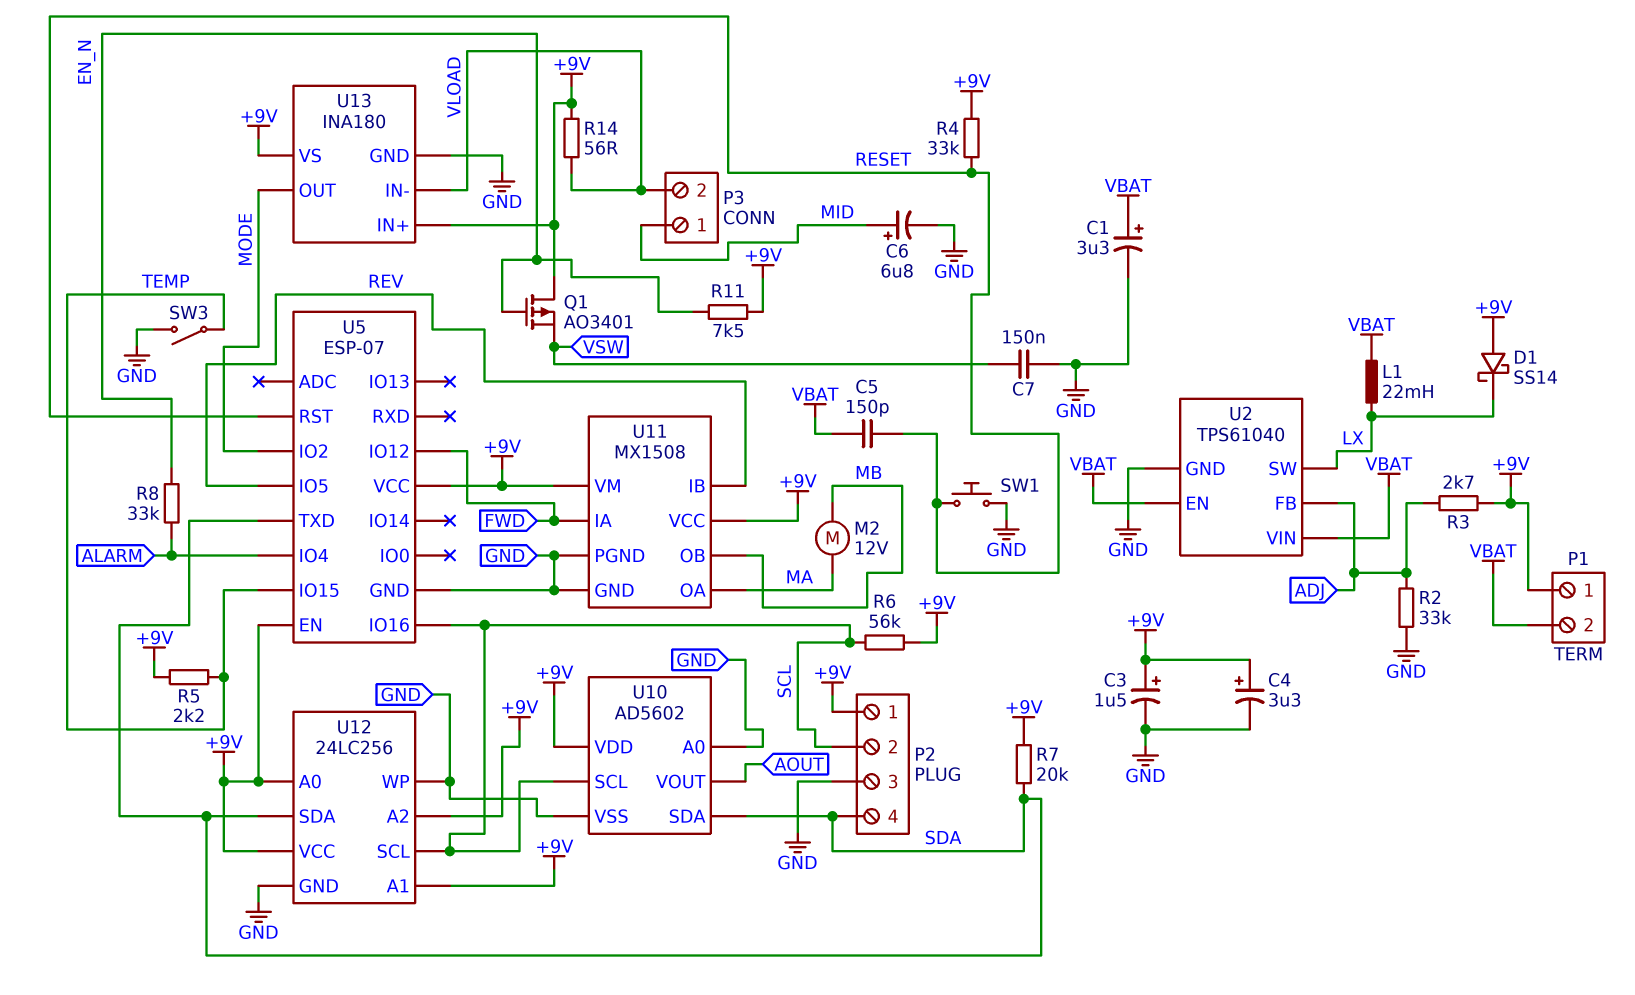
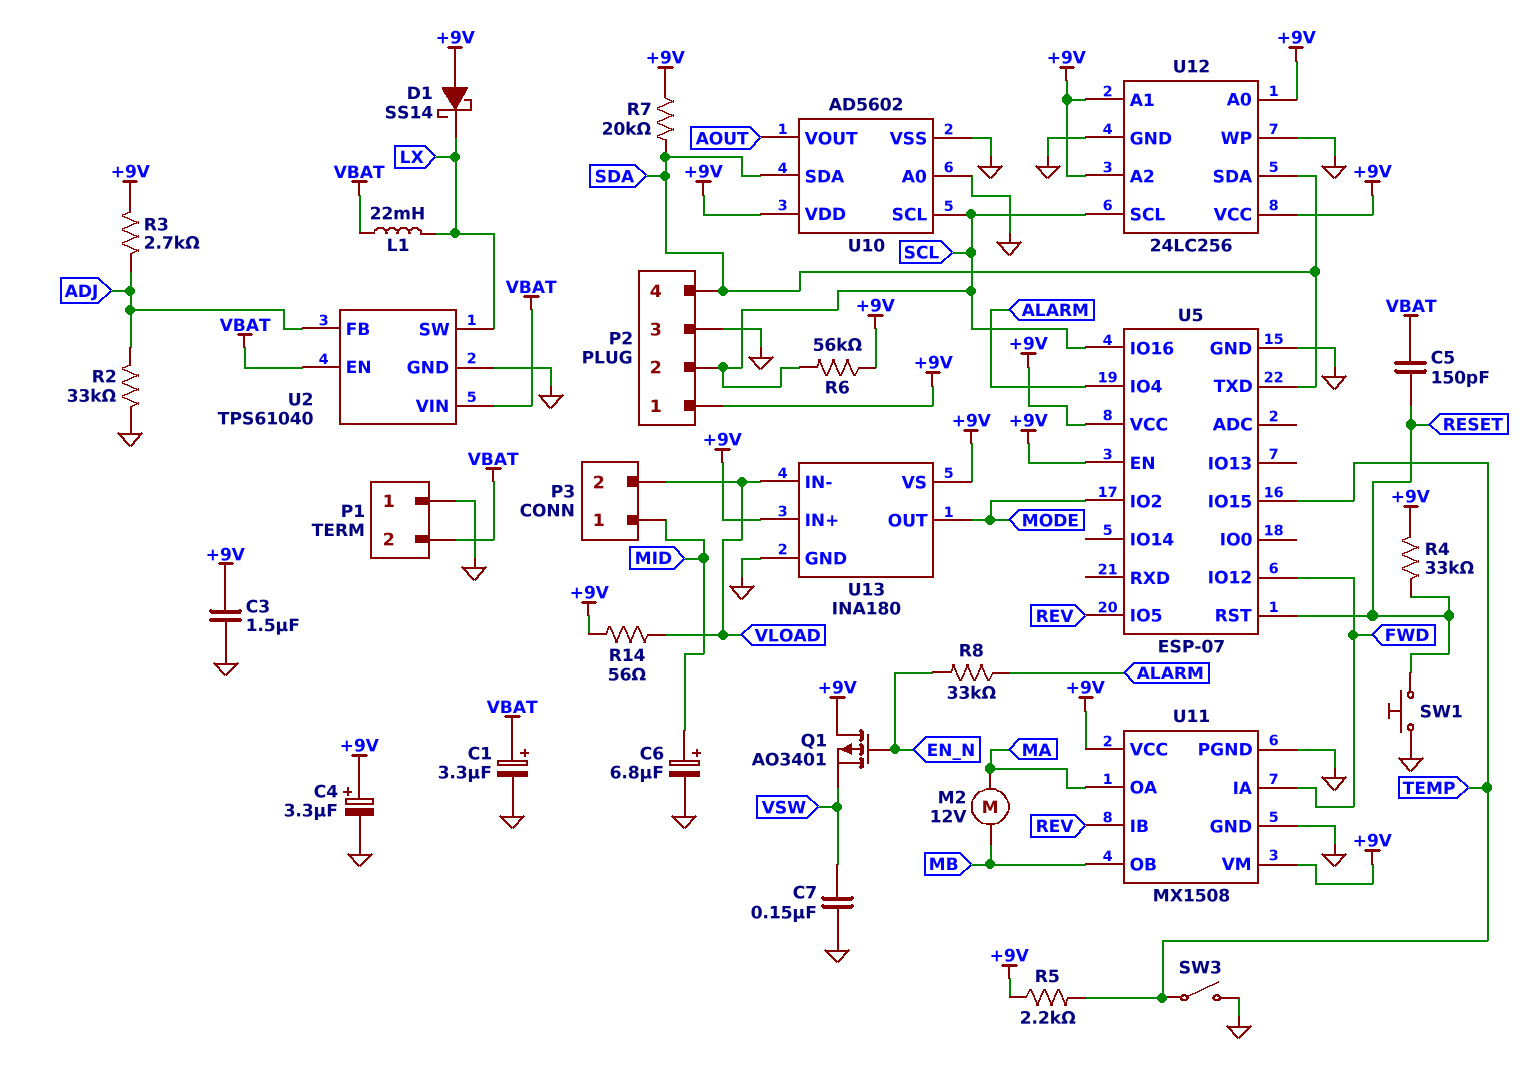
C3: 1.5uF (plus +9V, minus GND) -> 1.5uF (+9V, GND)
P1 pin 1: +9V -> GND
R11: 7.5k (+9V, EN_N) -> none

